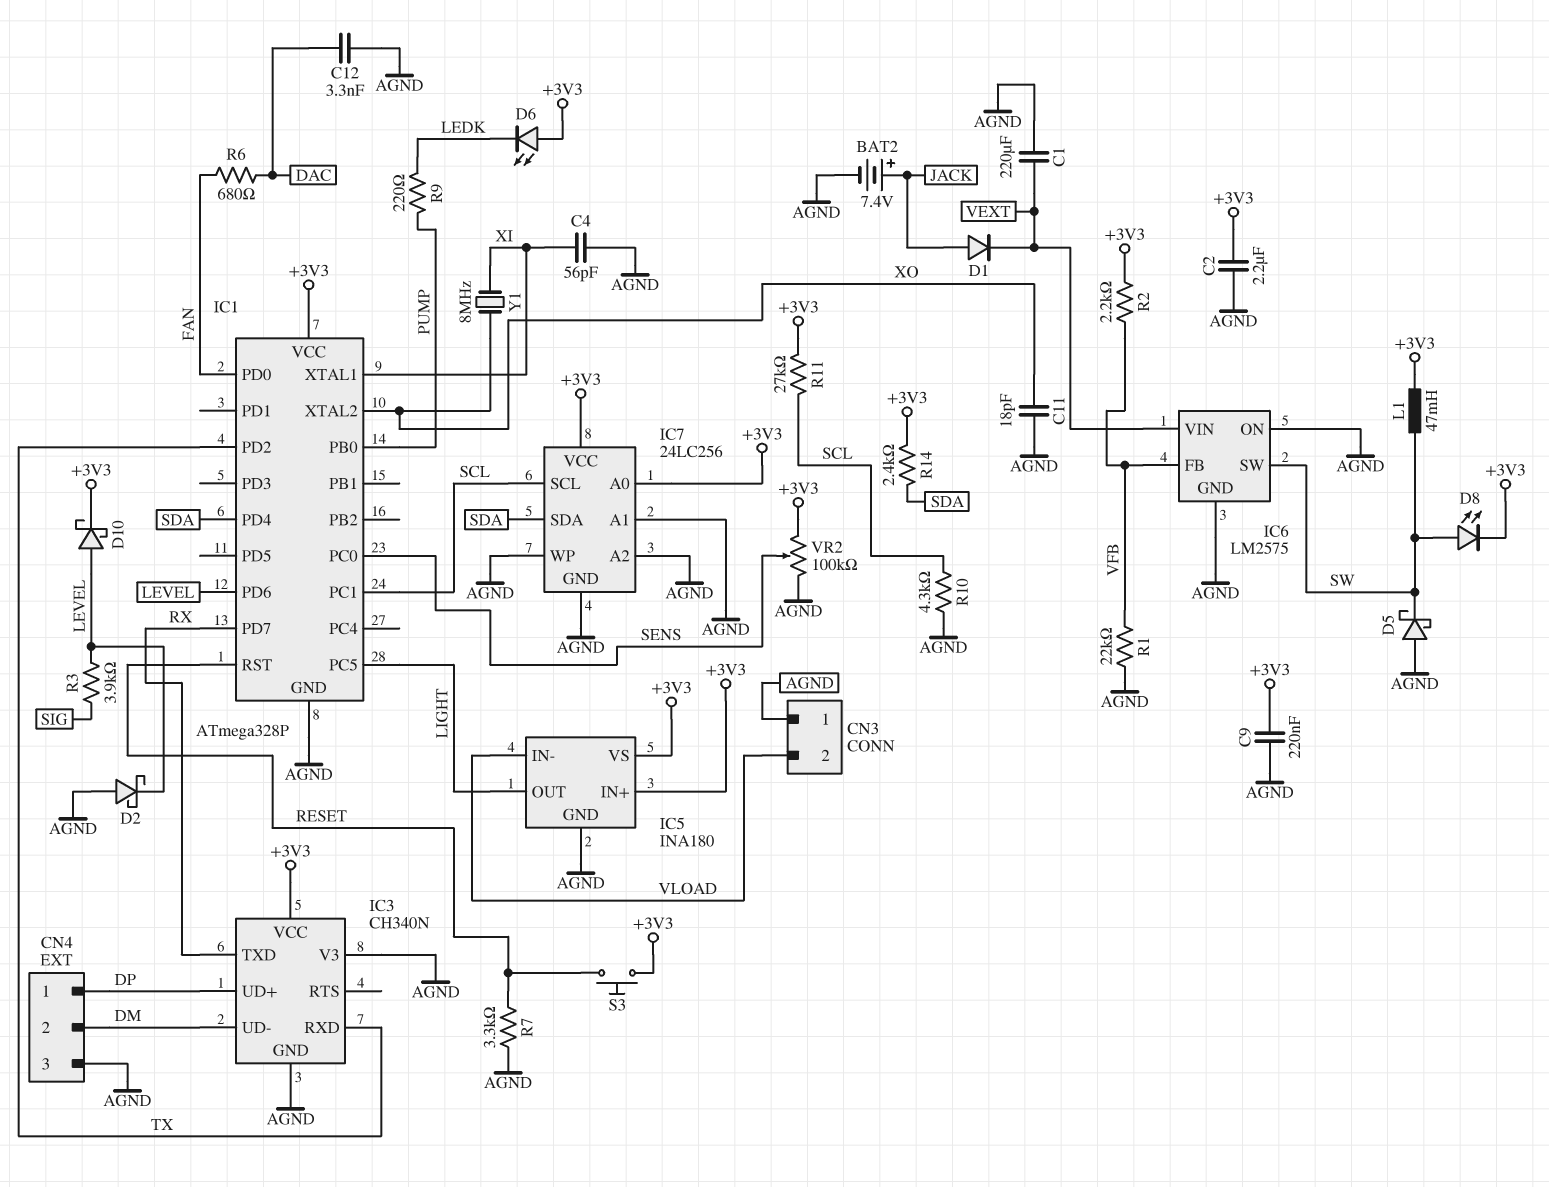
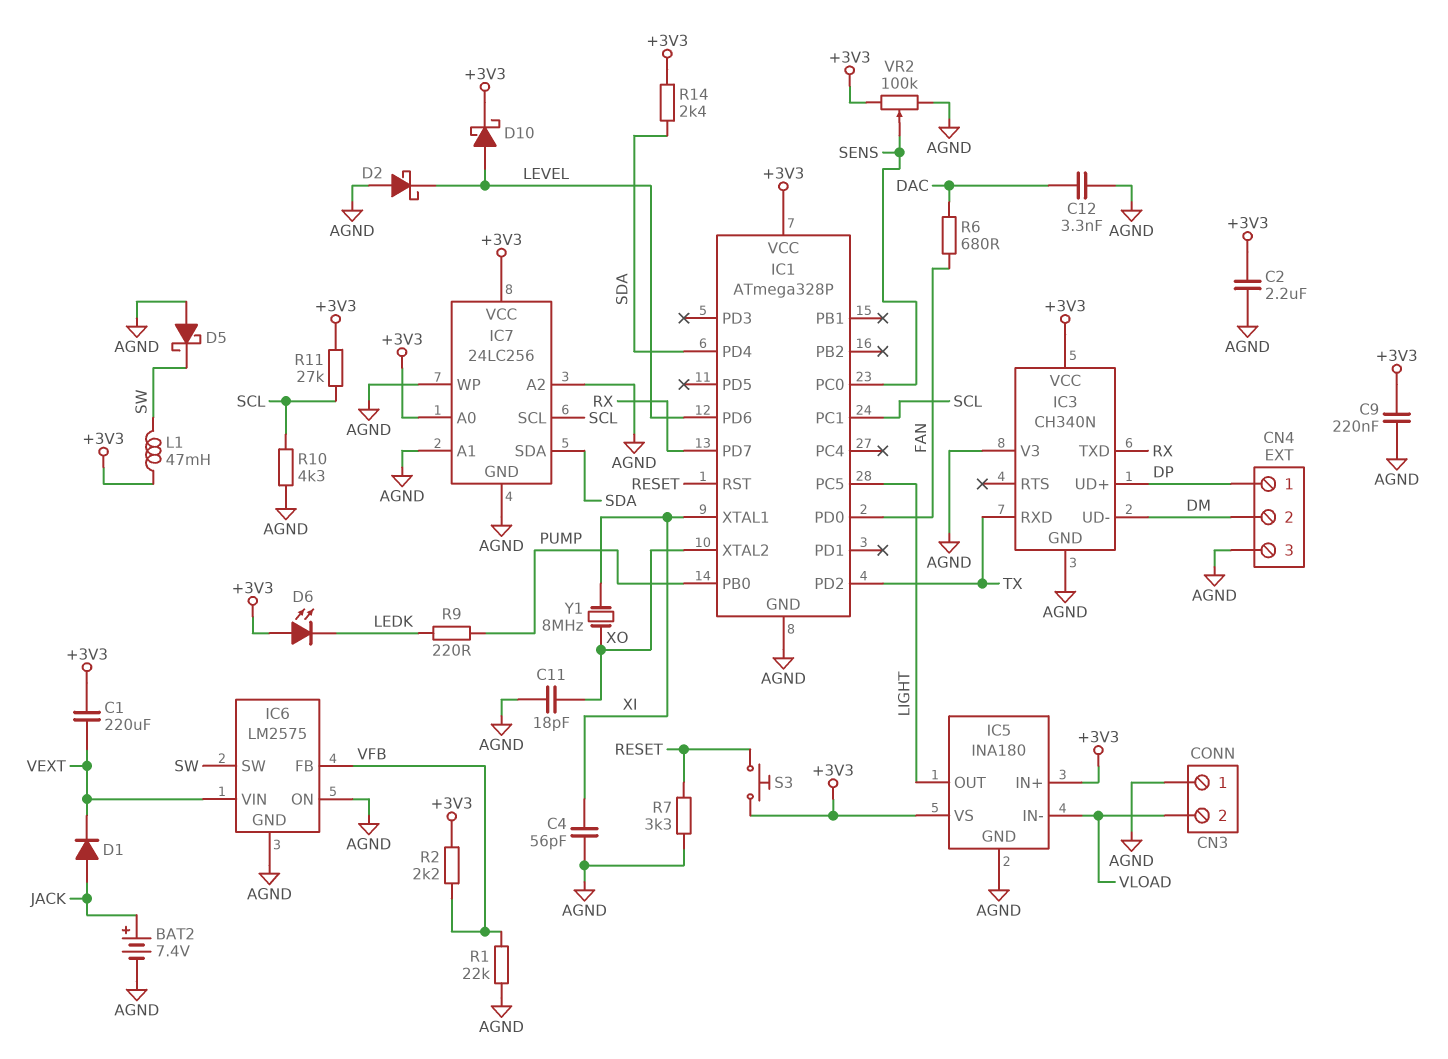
C1: 220uF (AGND, VEXT) -> 220uF (+3V3, VEXT)
D8: LED (A SW, K +3V3) -> none
R3: 3.9k (LEVEL, SIG) -> none

